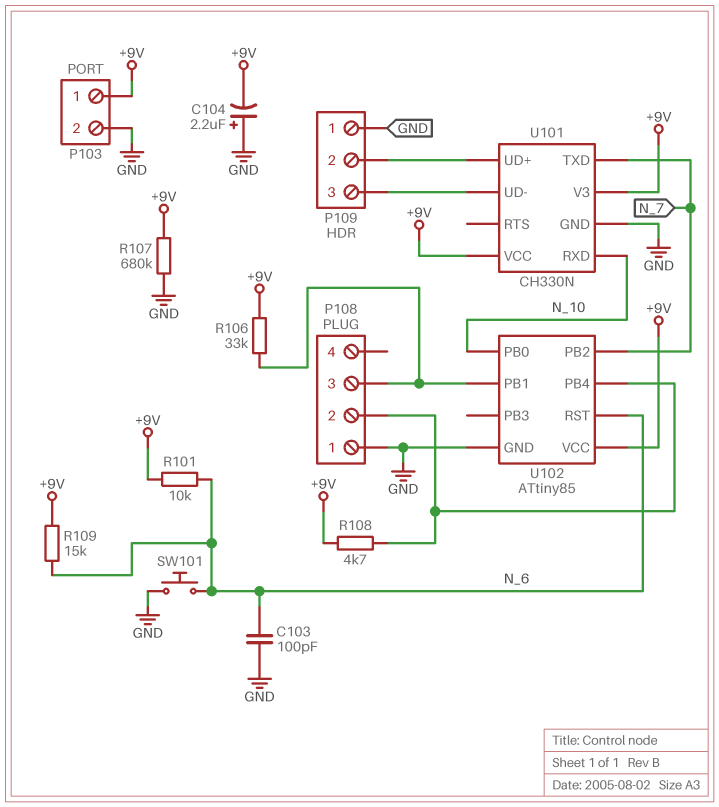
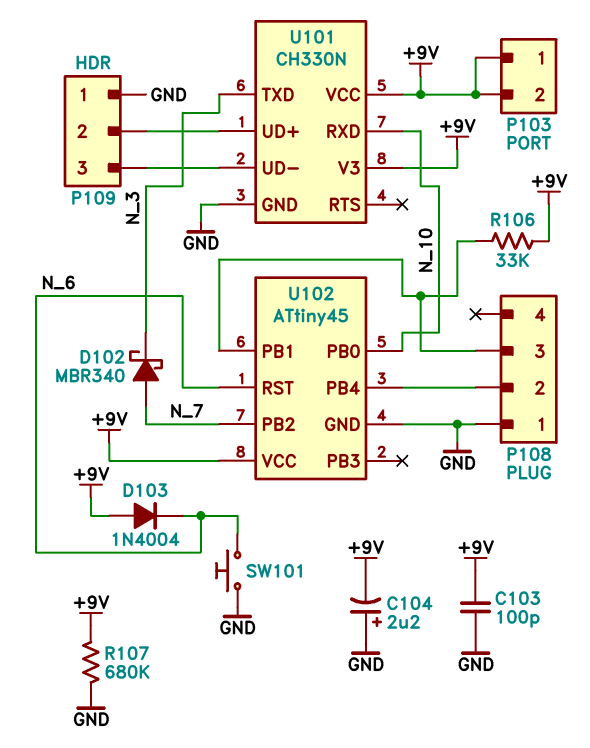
C103: 100pF (GND, N_6) -> 100pF (+9V, GND)
D102: none -> schottky MBR340 (A N_7, K N_3)
D103: none -> diode 1N4004 (A +9V, K N_6)
P103 pin 2: GND -> +9V
R101: 10k (+9V, N_6) -> none
R108: 4.7k (+9V, P108/2) -> none
R109: 15k (+9V, N_6) -> none
U101 pin TXD: N_7 -> N_3
U102: ATtiny85 -> ATtiny45

